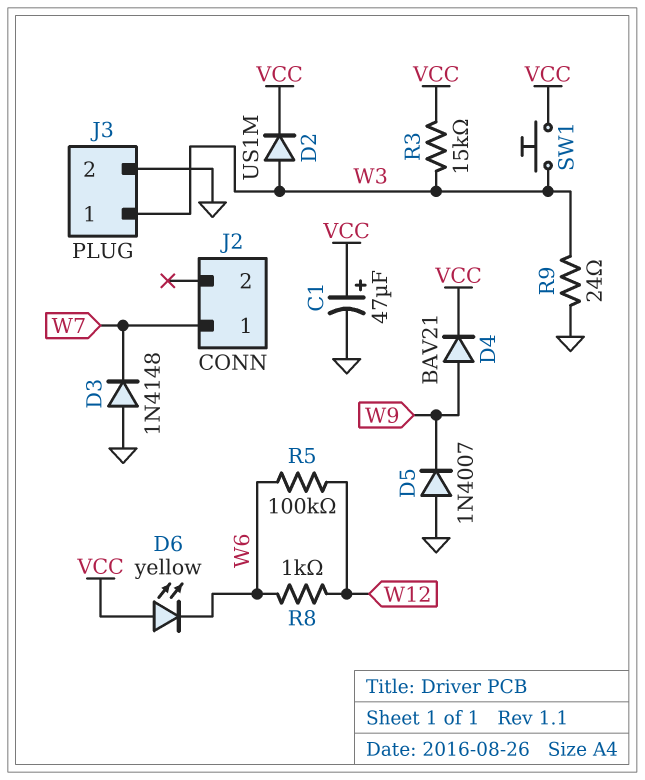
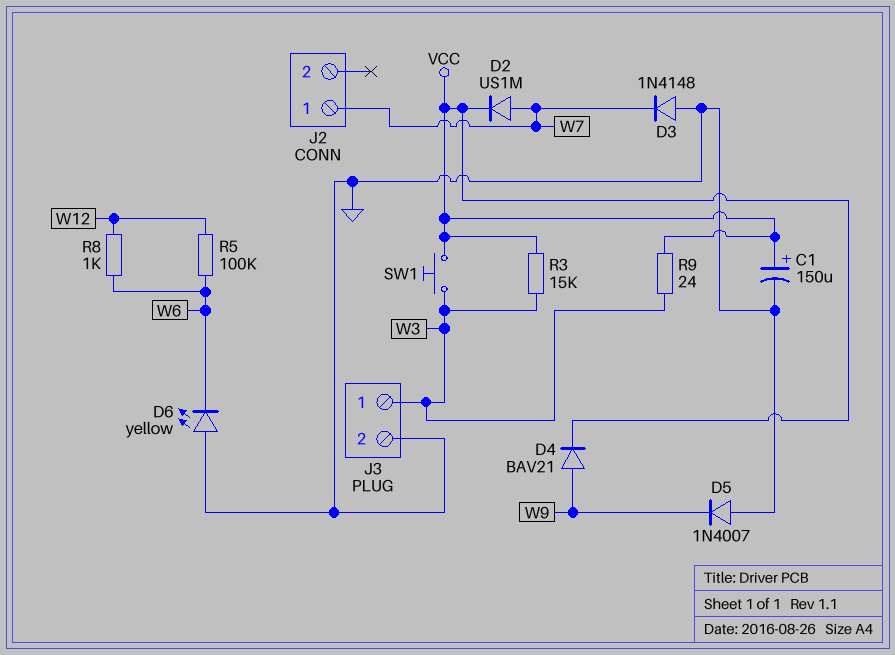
C1: 47uF (plus VCC, minus GND) -> 150uF (plus VCC, minus GND)
D2: diode US1M (A W3, K VCC) -> diode US1M (A W7, K VCC)
D6: LED yellow (A VCC, K W6) -> LED yellow (A GND, K W6)
R9: 24 (GND, W3) -> 24 (VCC, W3)

